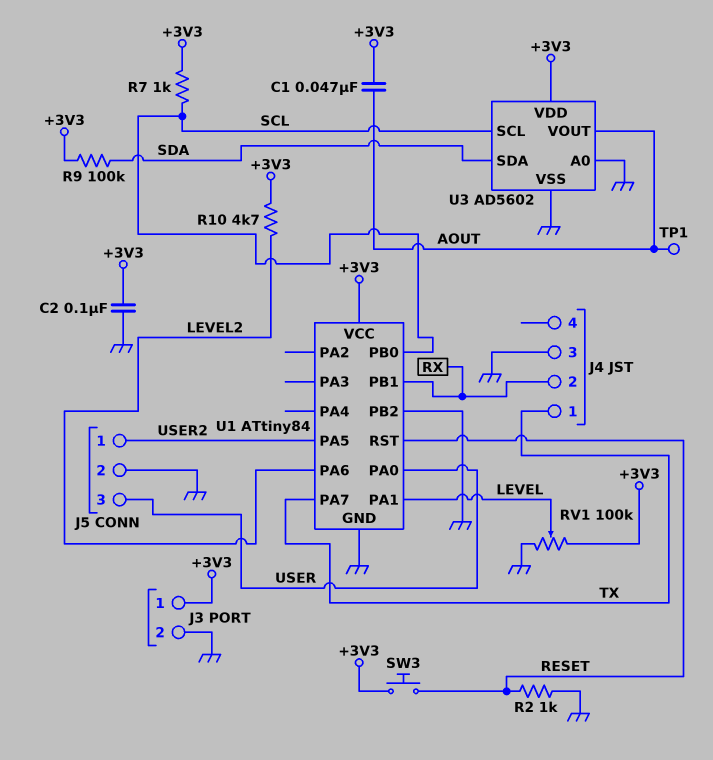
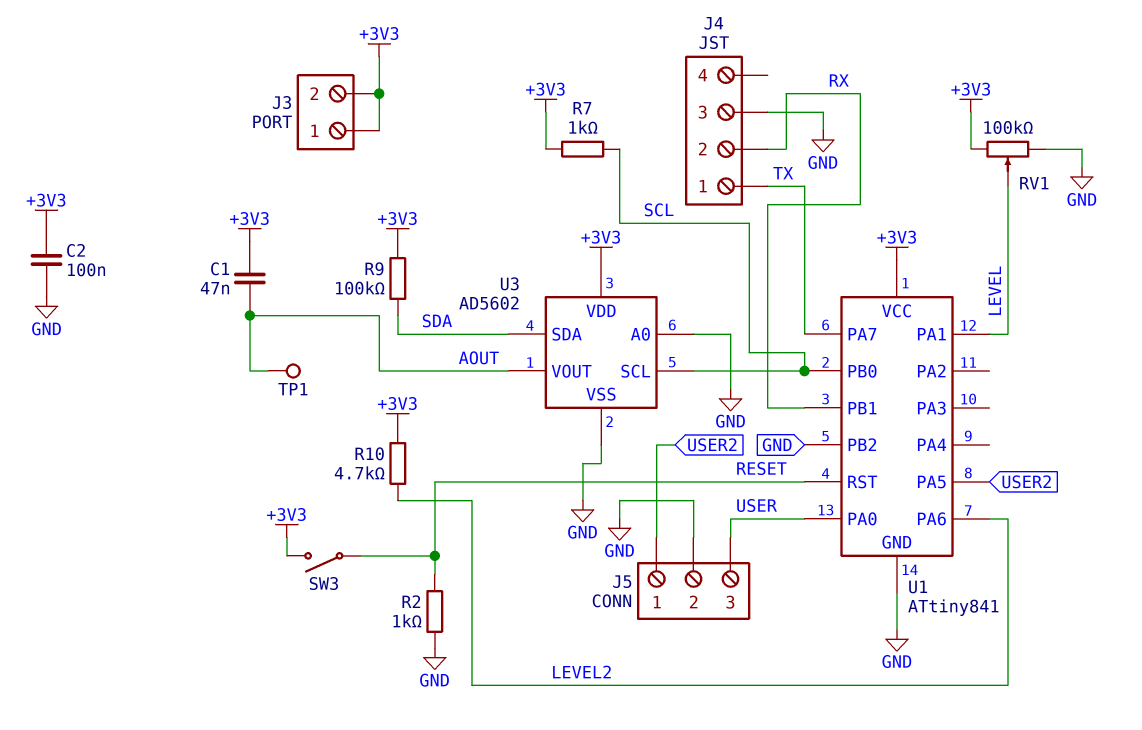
J3 pin 2: GND -> +3V3
SW3: button (+3V3, RESET) -> switch (+3V3, RESET)
U1: ATtiny84 -> ATtiny841

